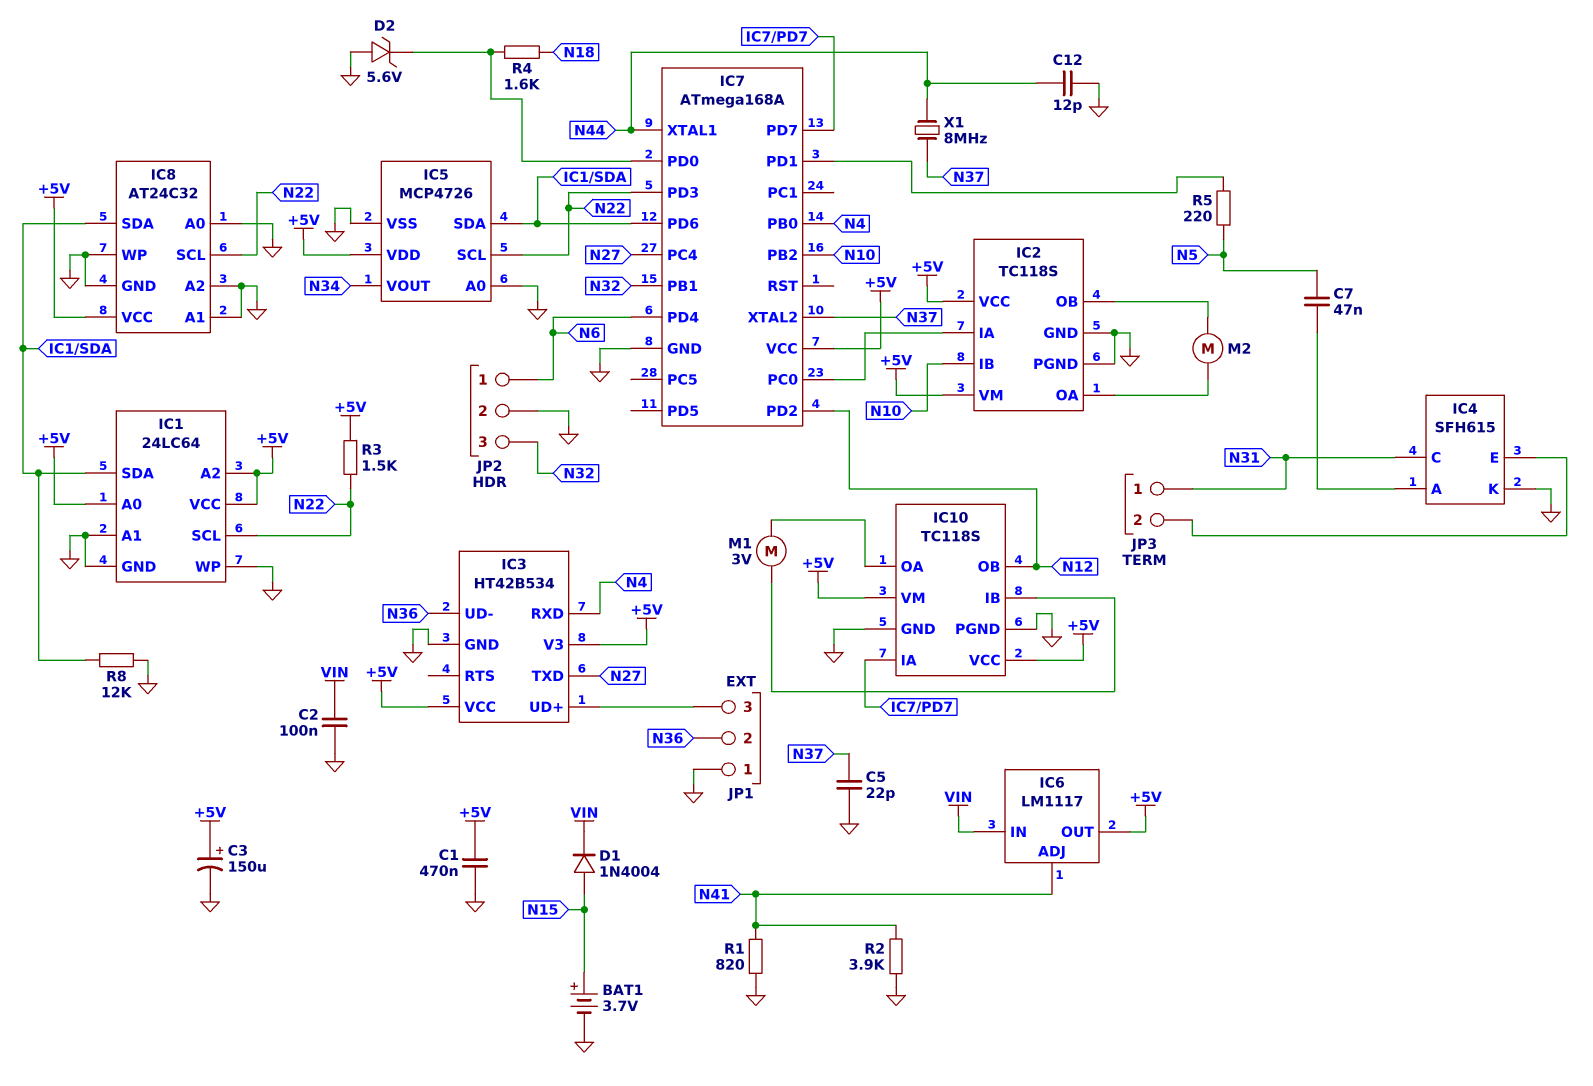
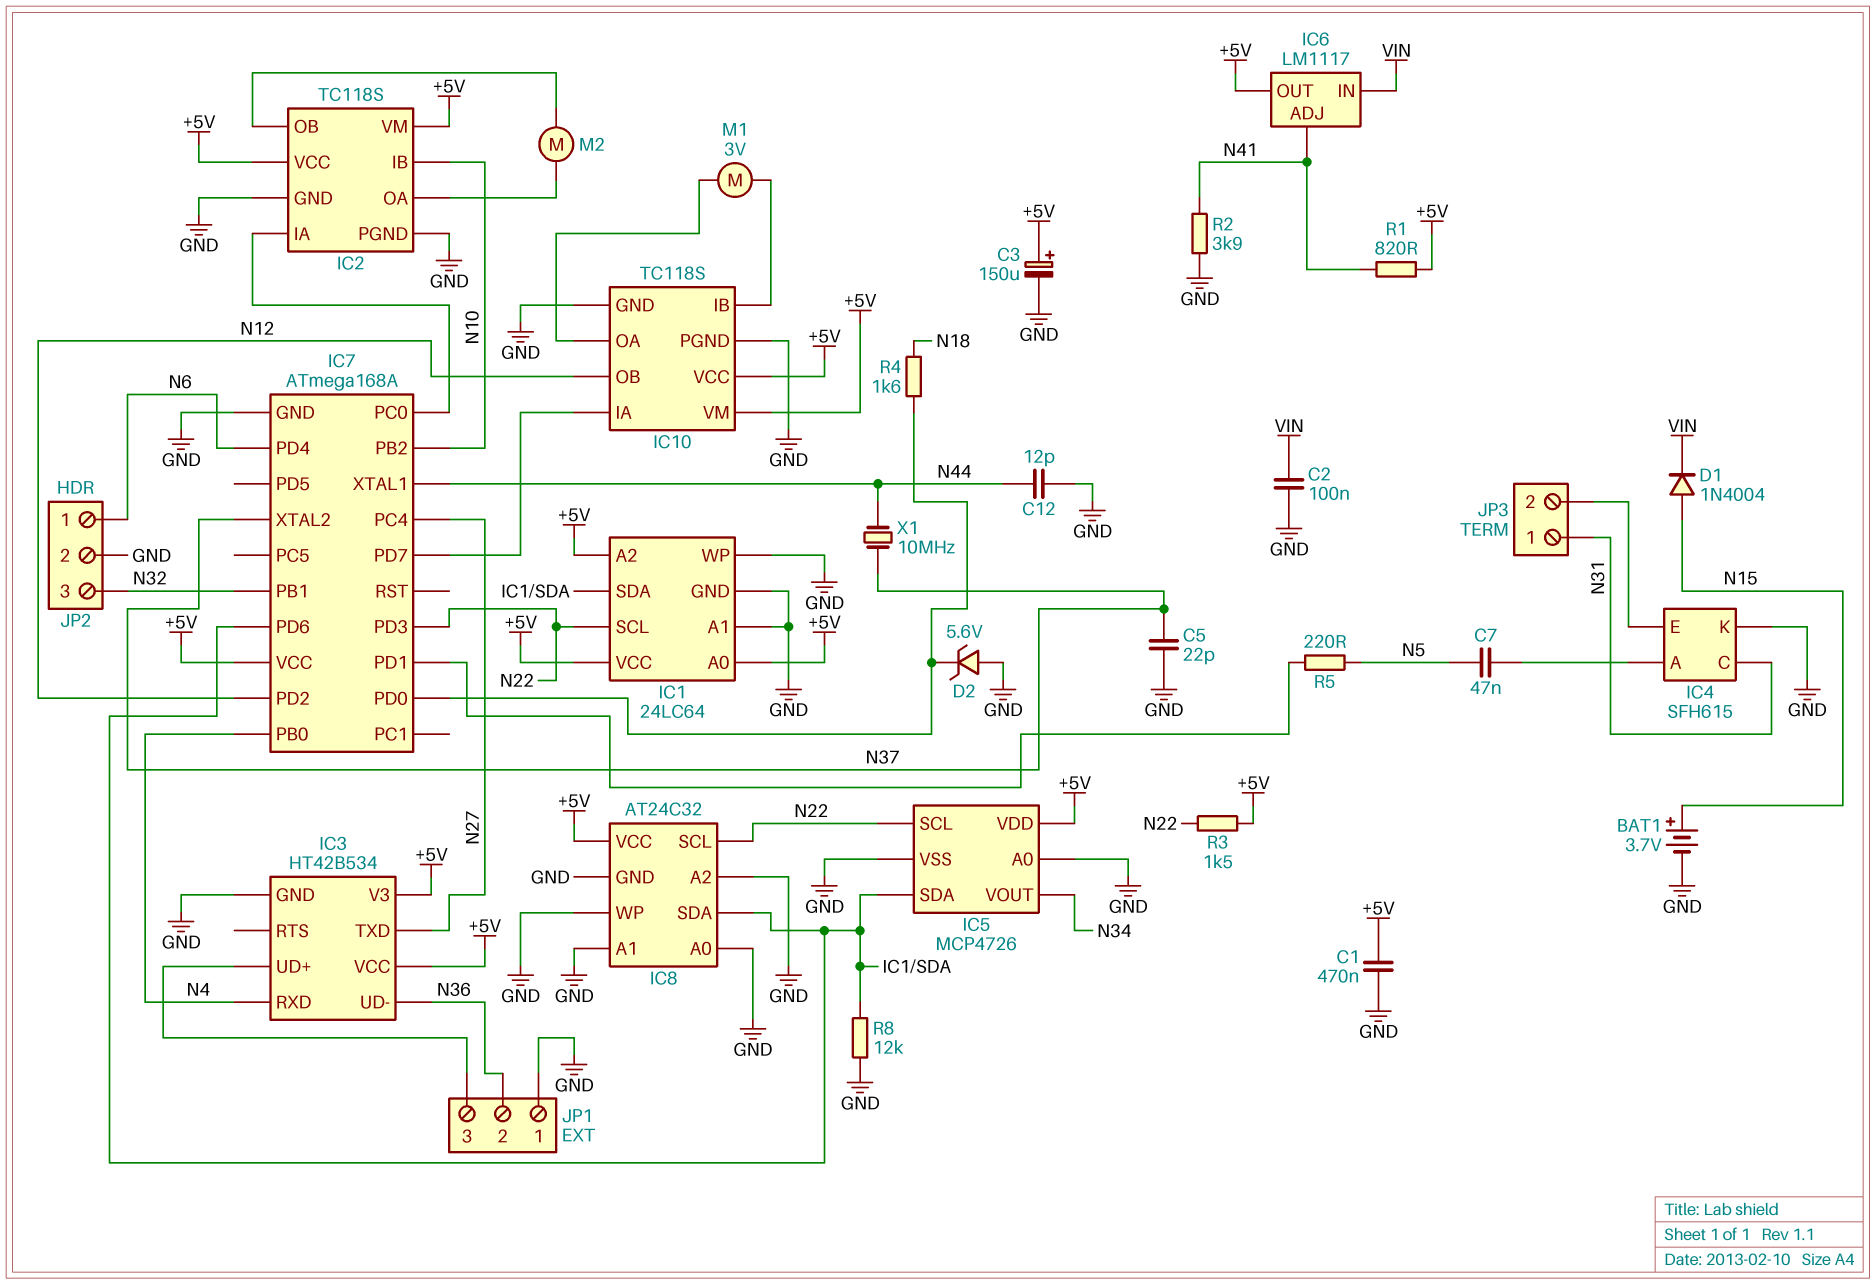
R1: 820 (GND, N41) -> 820 (+5V, N41)
X1: 8MHz (N37, N44) -> 10MHz (N37, N44)

